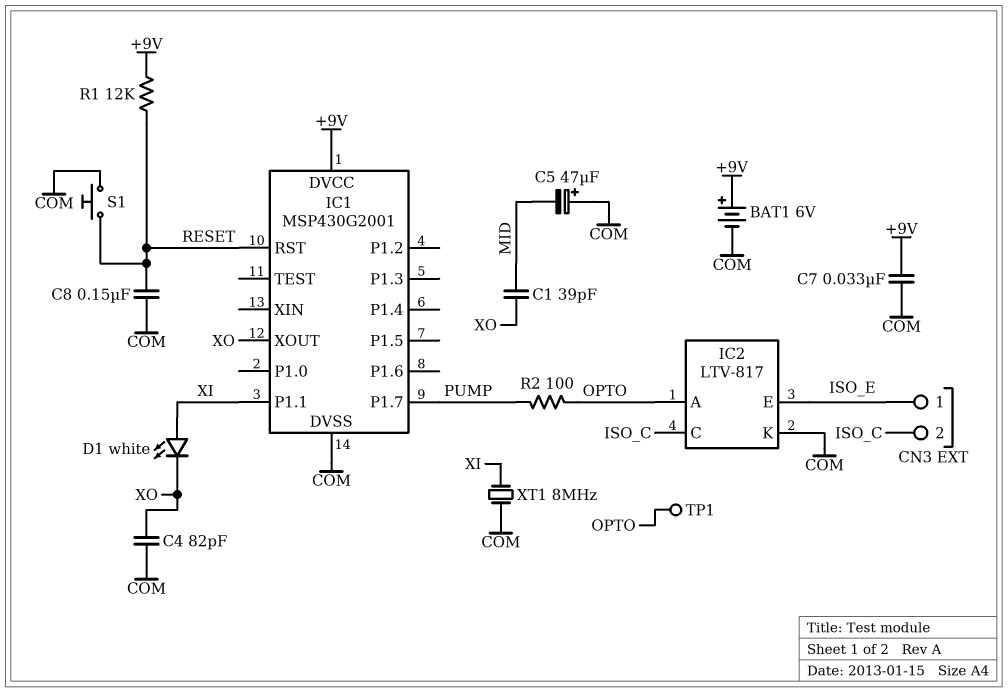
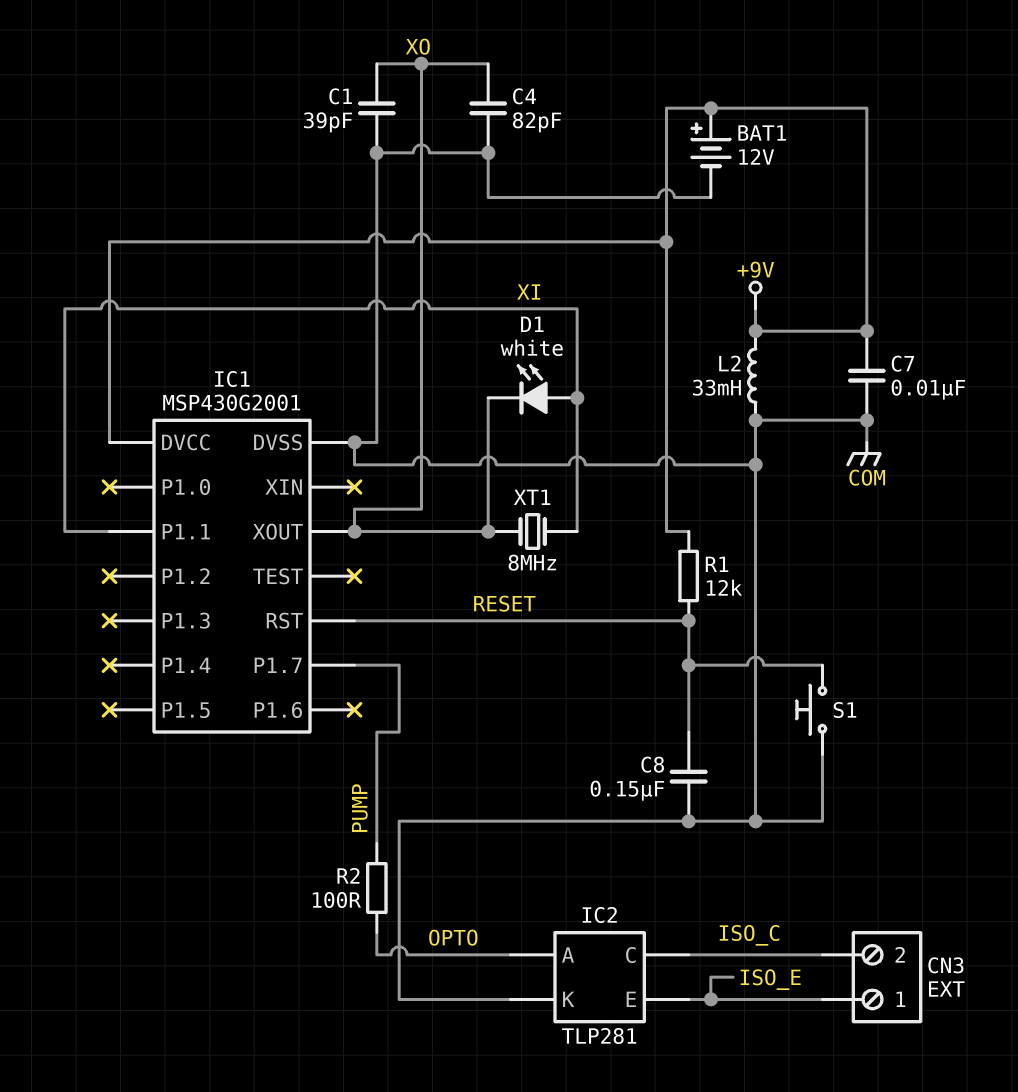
BAT1: 6V (plus +9V, minus COM) -> 12V (plus +9V, minus COM)
C1: 39pF (MID, XO) -> 39pF (COM, XO)
C5: 47uF (plus COM, minus MID) -> none
C7: 33nF (+9V, COM) -> 10nF (+9V, COM)
IC2: LTV-817 -> TLP281
L2: none -> 33mH (+9V, COM)
TP1: test point (OPTO) -> none
XT1: 8MHz (COM, XI) -> 8MHz (XI, XO)

